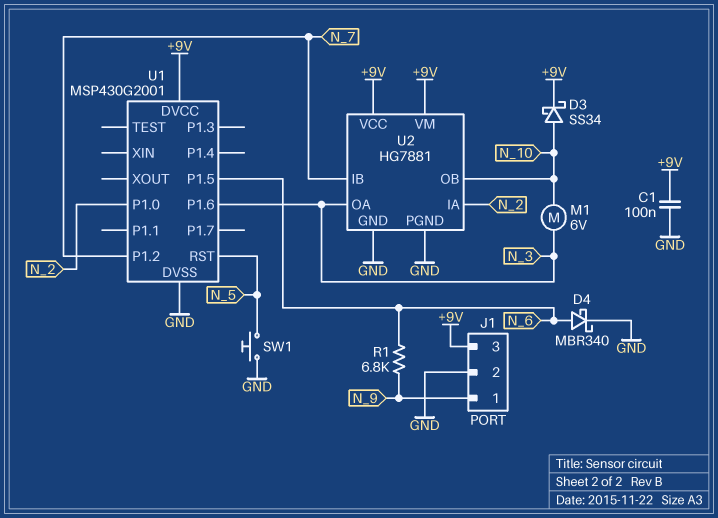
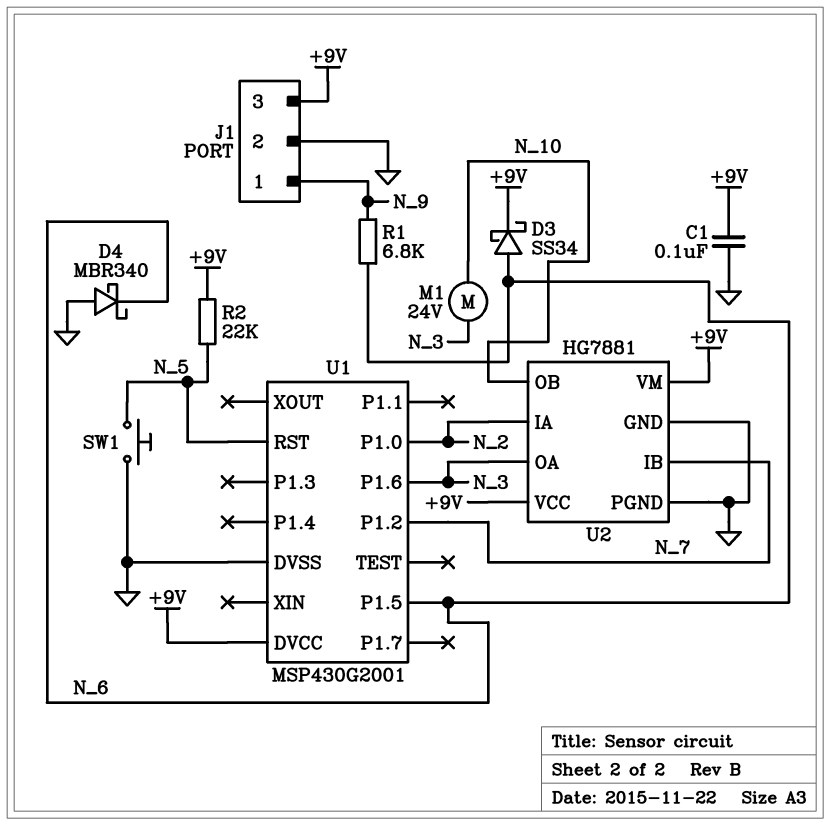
D3: schottky SS34 (A N_10, K +9V) -> schottky SS34 (A N_6, K +9V)
D4: schottky MBR340 (A N_6, K GND) -> schottky MBR340 (A GND, K N_6)
M1: motor 6V (N_3, N_10) -> motor 24V (N_3, N_10)
R2: none -> 22k (+9V, N_5)

